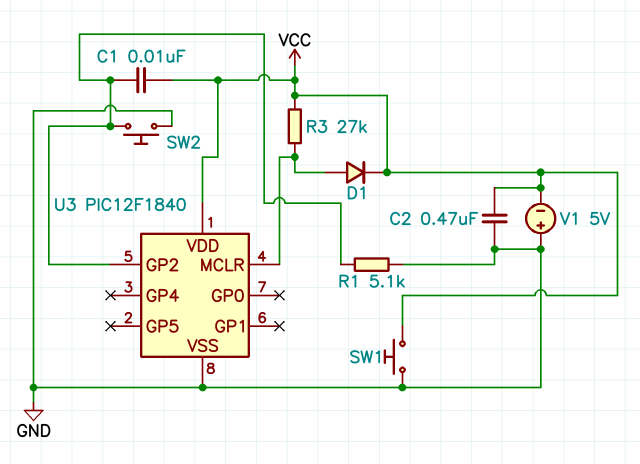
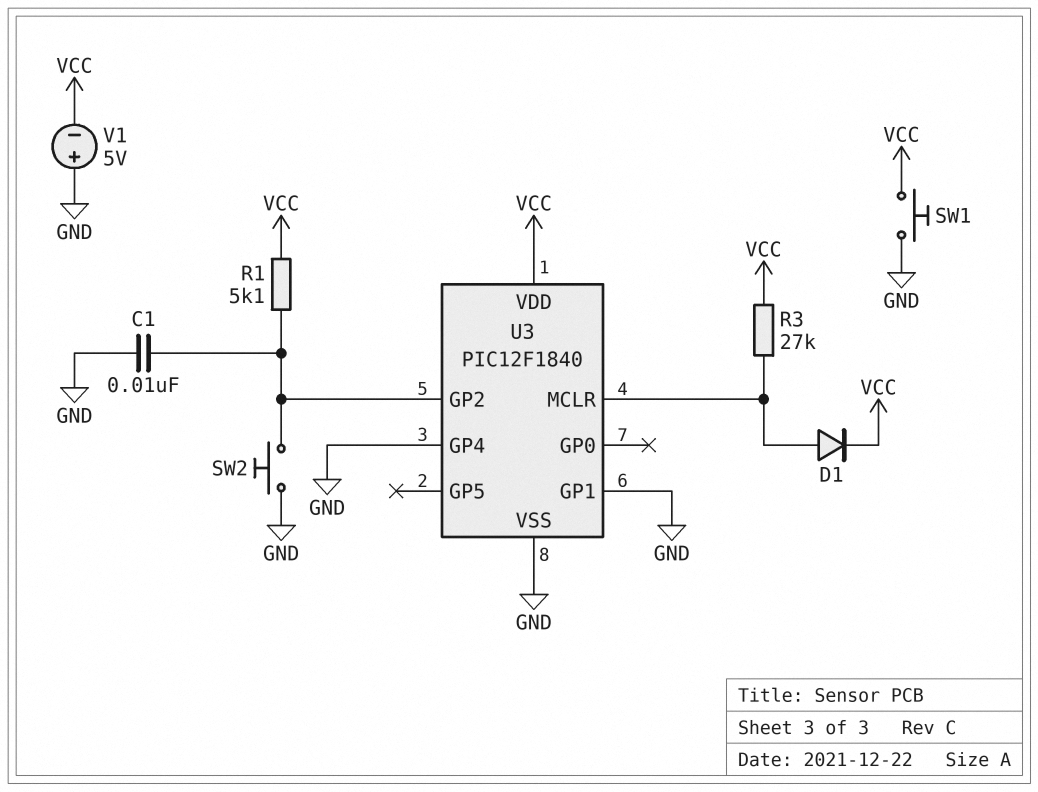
C1: 10nF (U3/GP2, VCC) -> 10nF (GND, U3/GP2)
C2: 470nF (GND, VCC) -> none
R1: 5.1k (GND, U3/GP2) -> 5.1k (U3/GP2, VCC)
U3 pin GP1: none -> GND
U3 pin GP4: none -> GND

